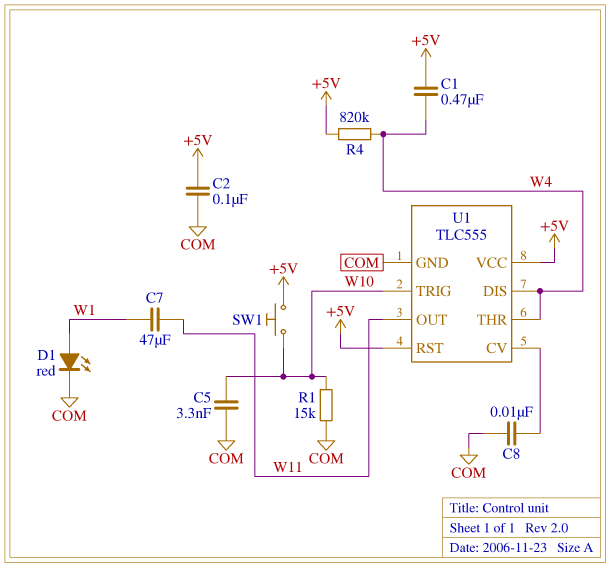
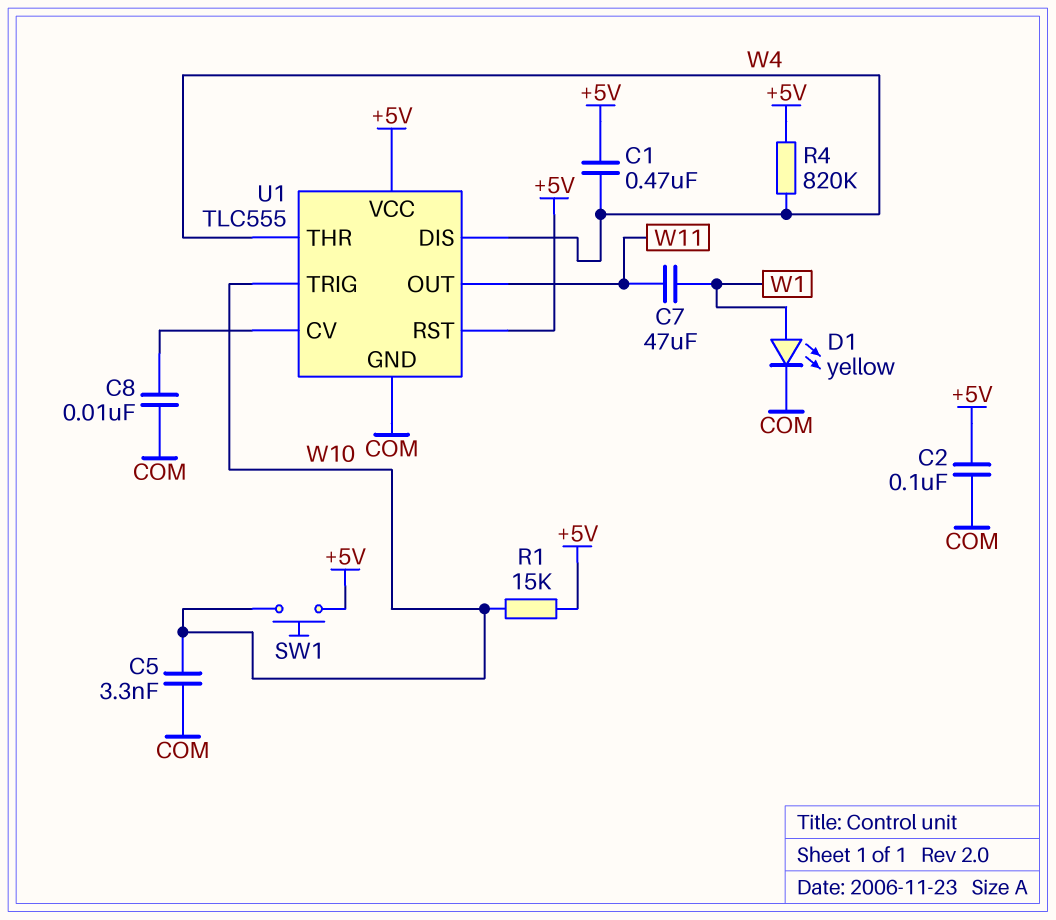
D1: LED red (A W1, K COM) -> LED yellow (A W1, K COM)
R1: 15k (COM, W10) -> 15k (+5V, W10)

